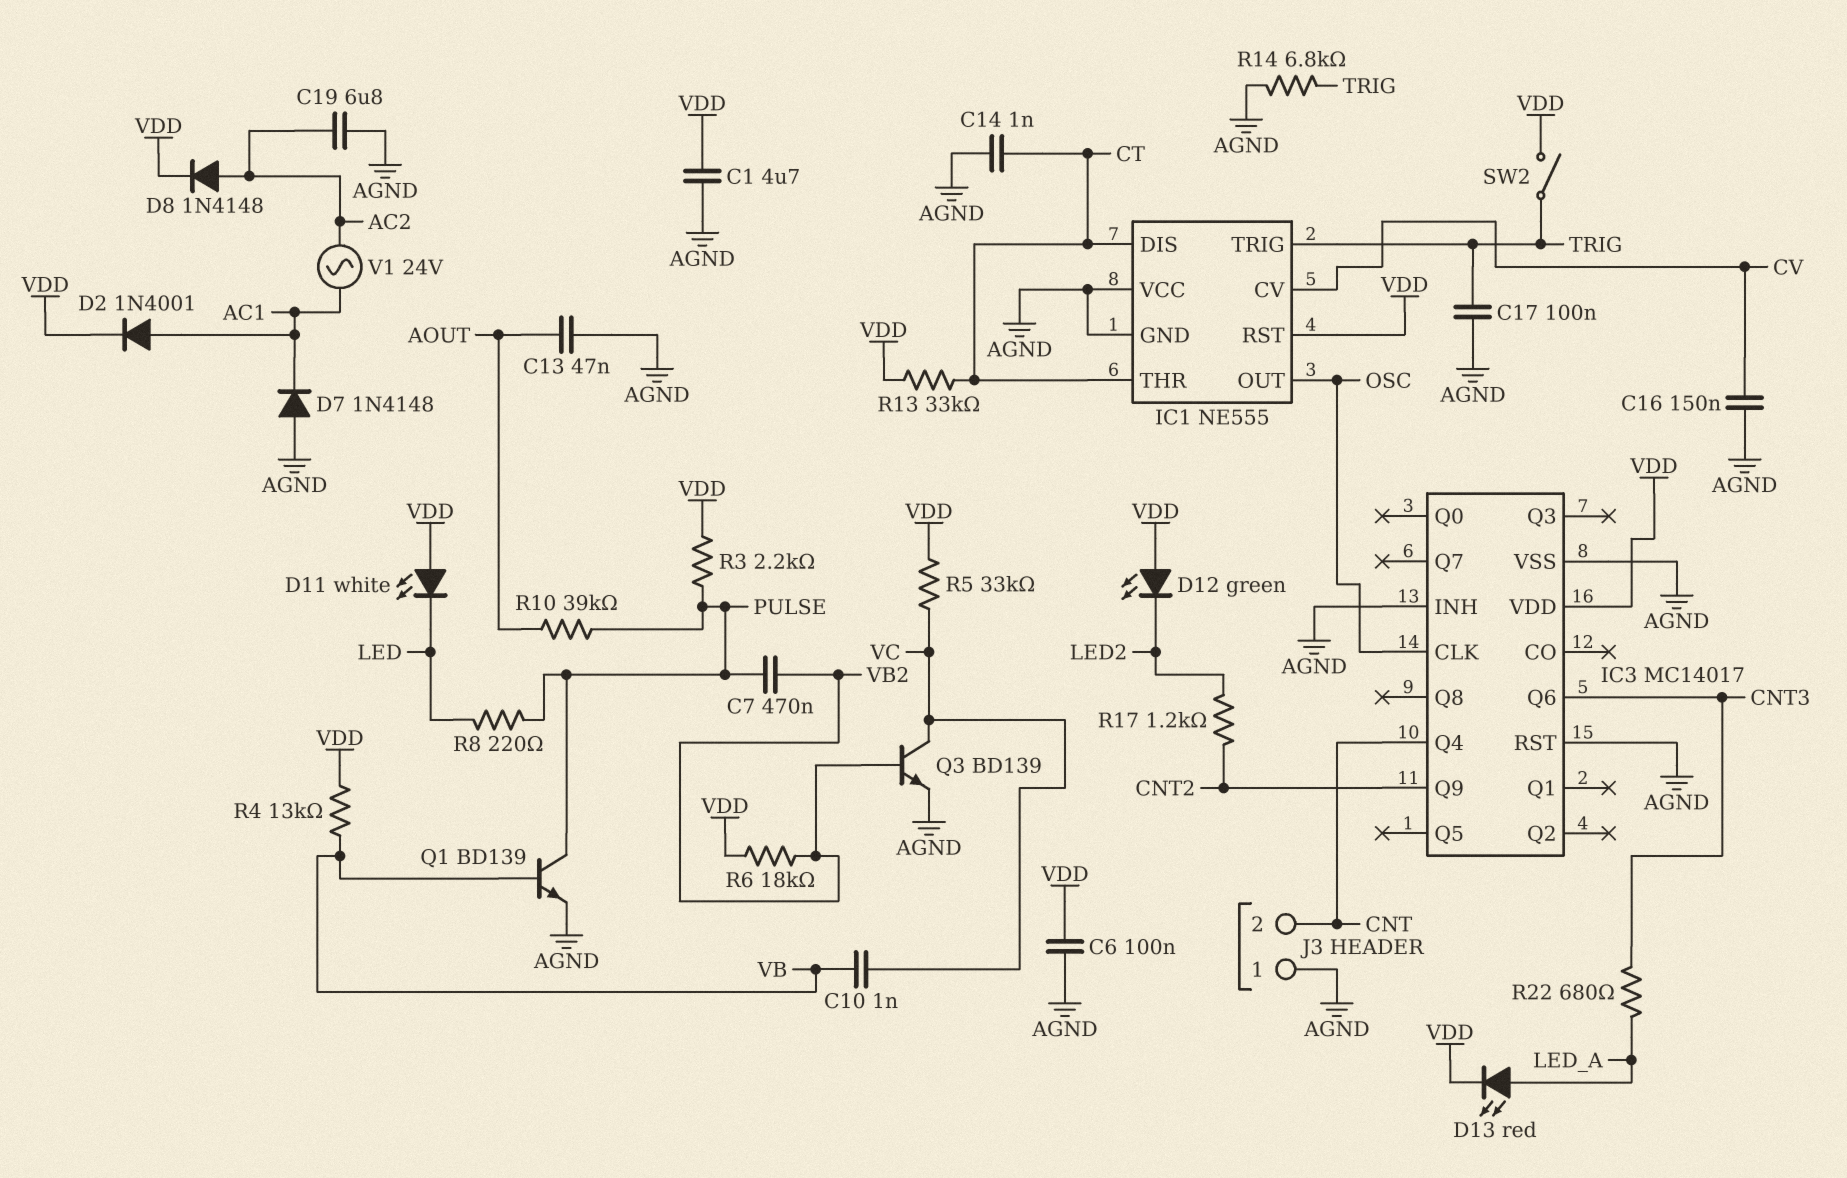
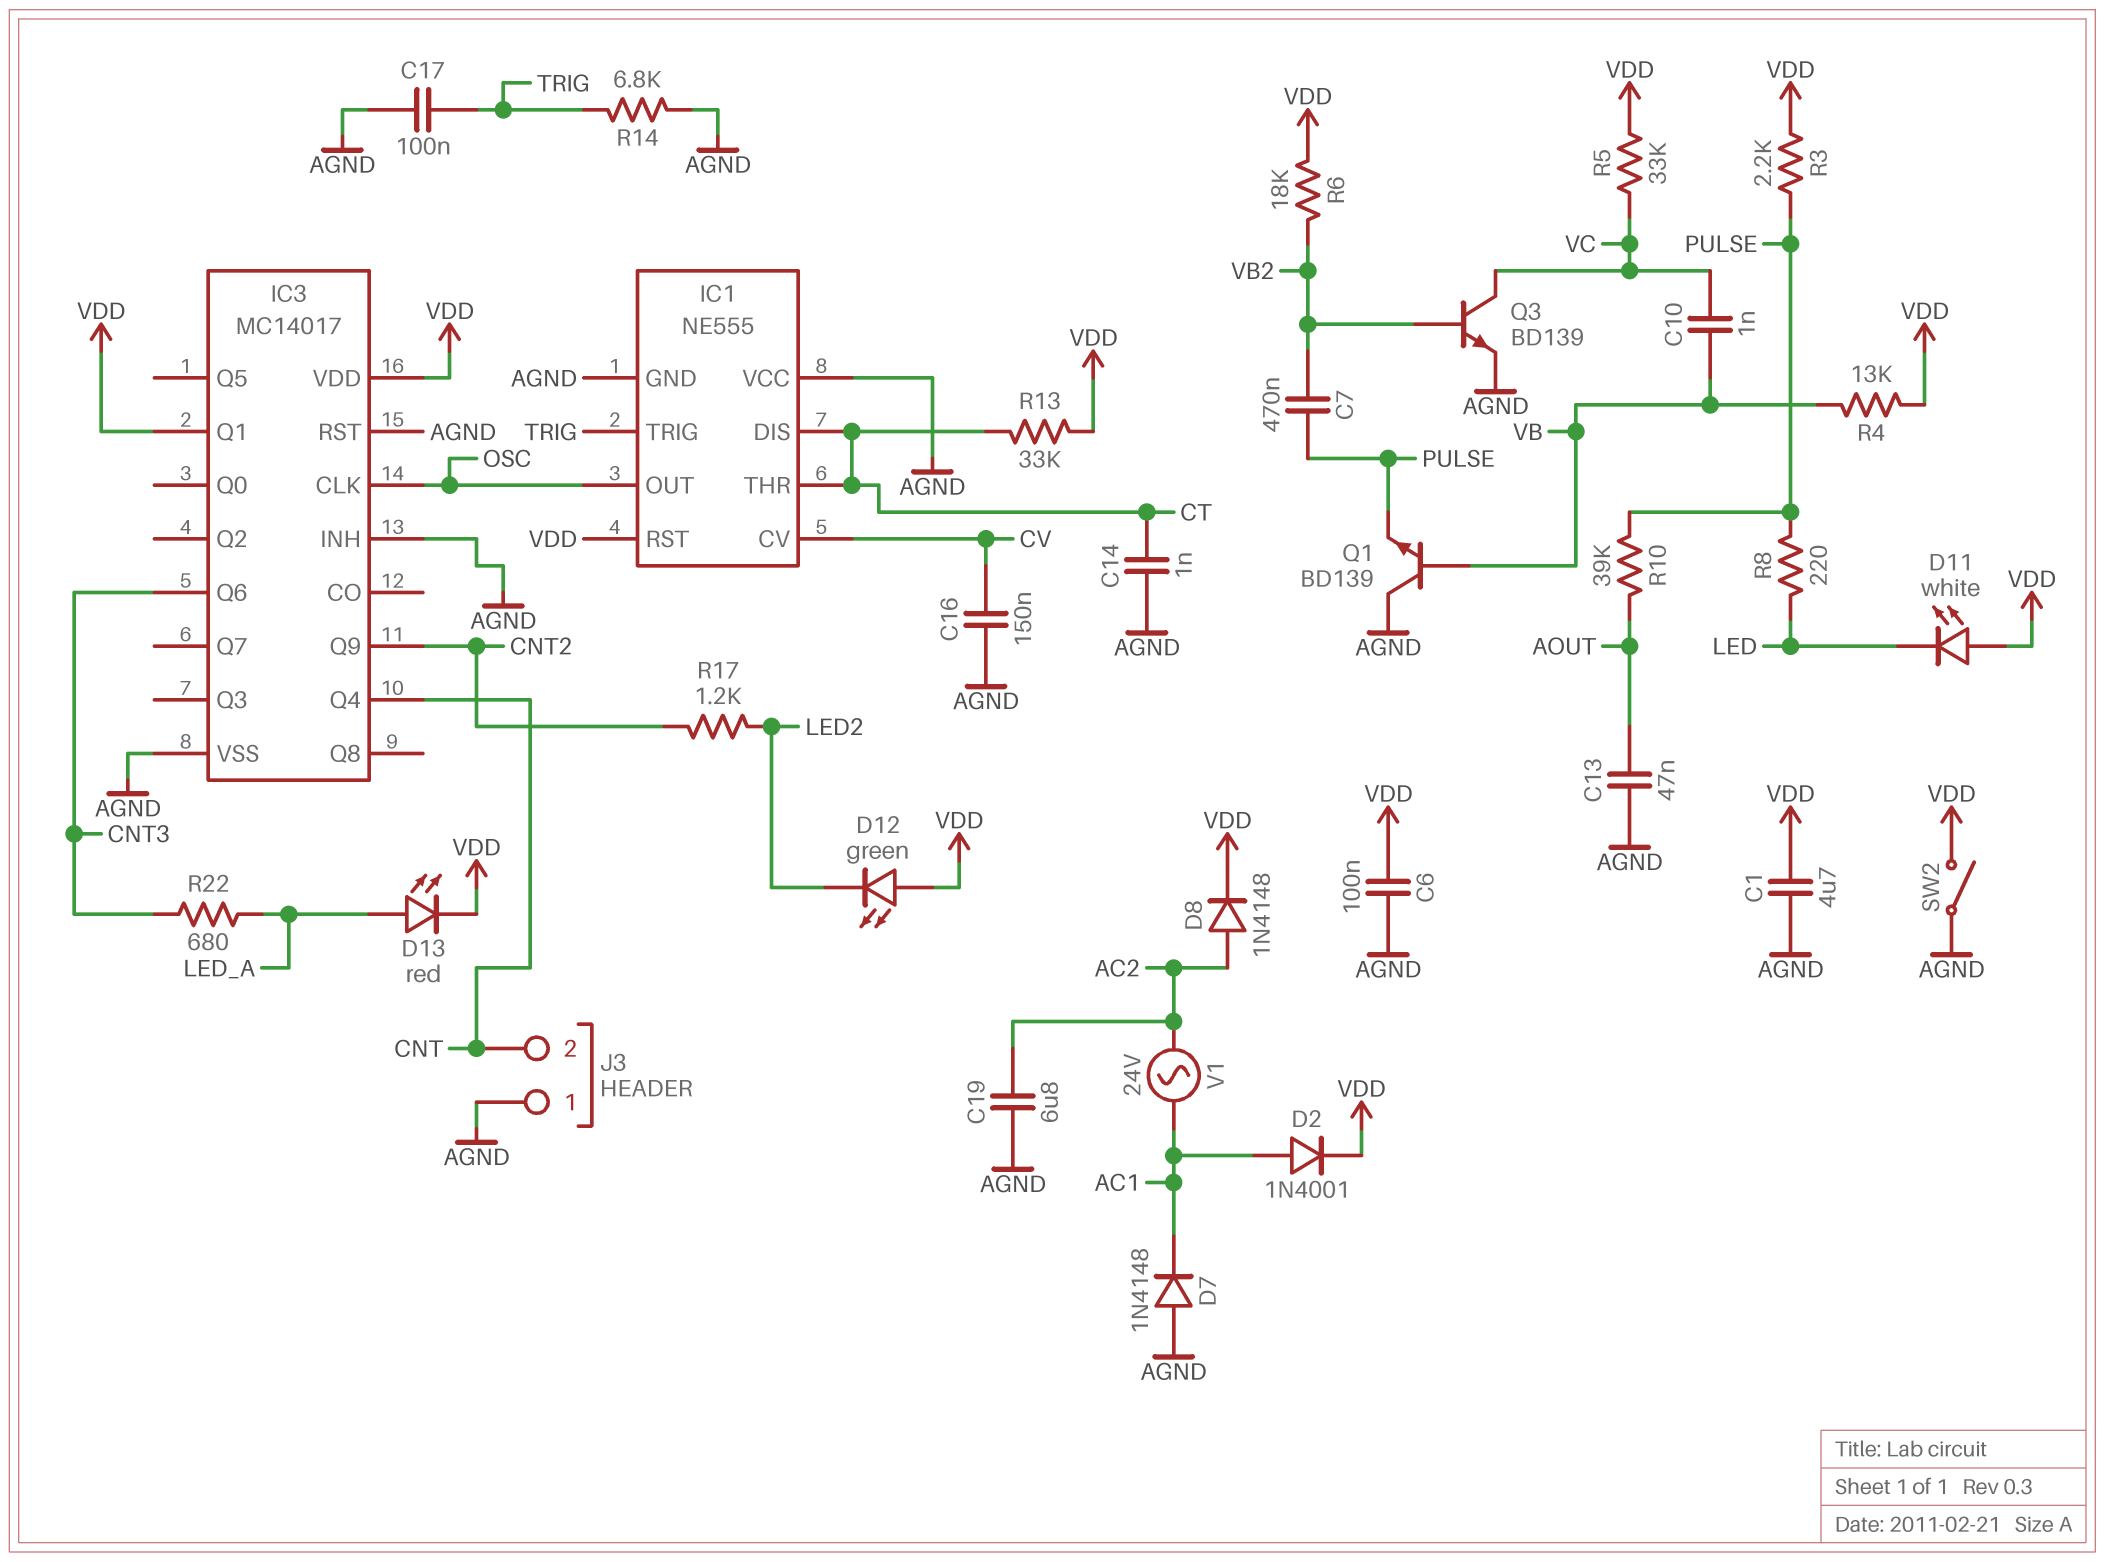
IC3 pin Q1: none -> VDD
Q1: NPN BD139 (B VB, C PULSE, E AGND) -> NPN BD139 (B VB, C AGND, E PULSE)
SW2: switch (TRIG, VDD) -> switch (AGND, VDD)

